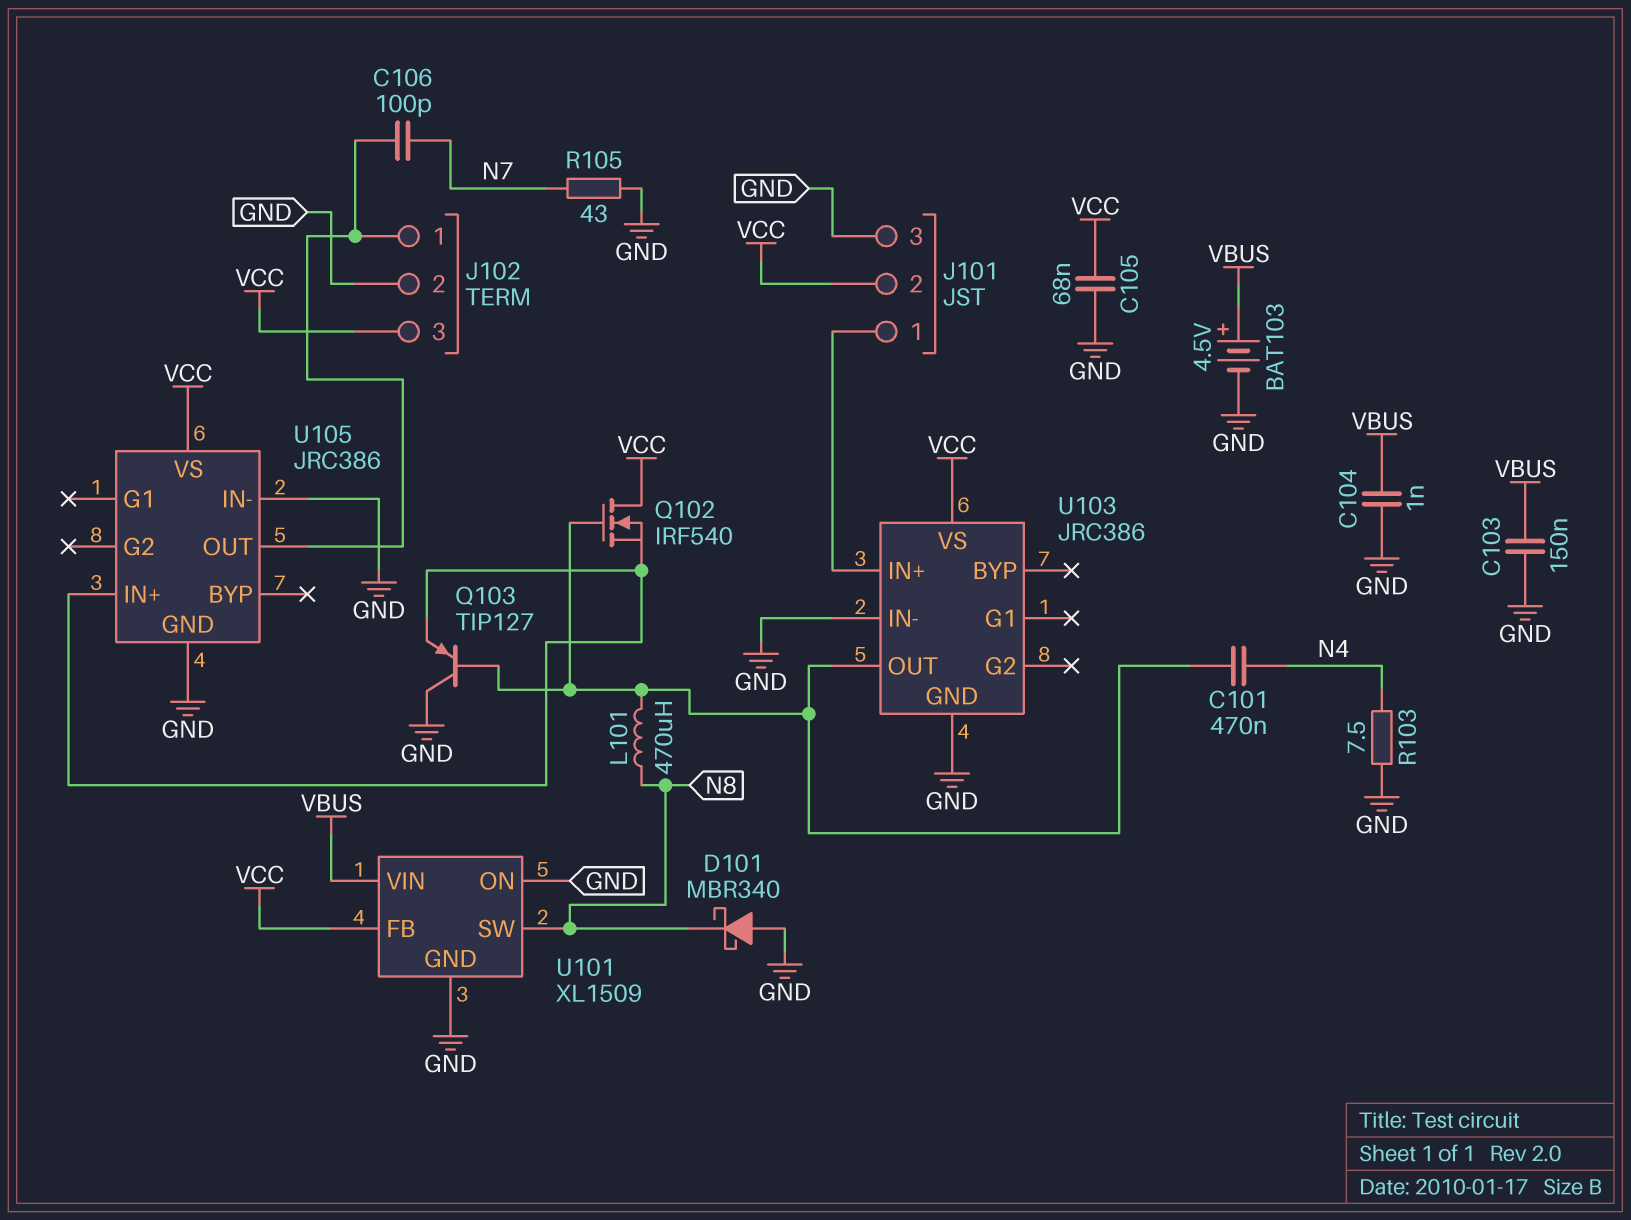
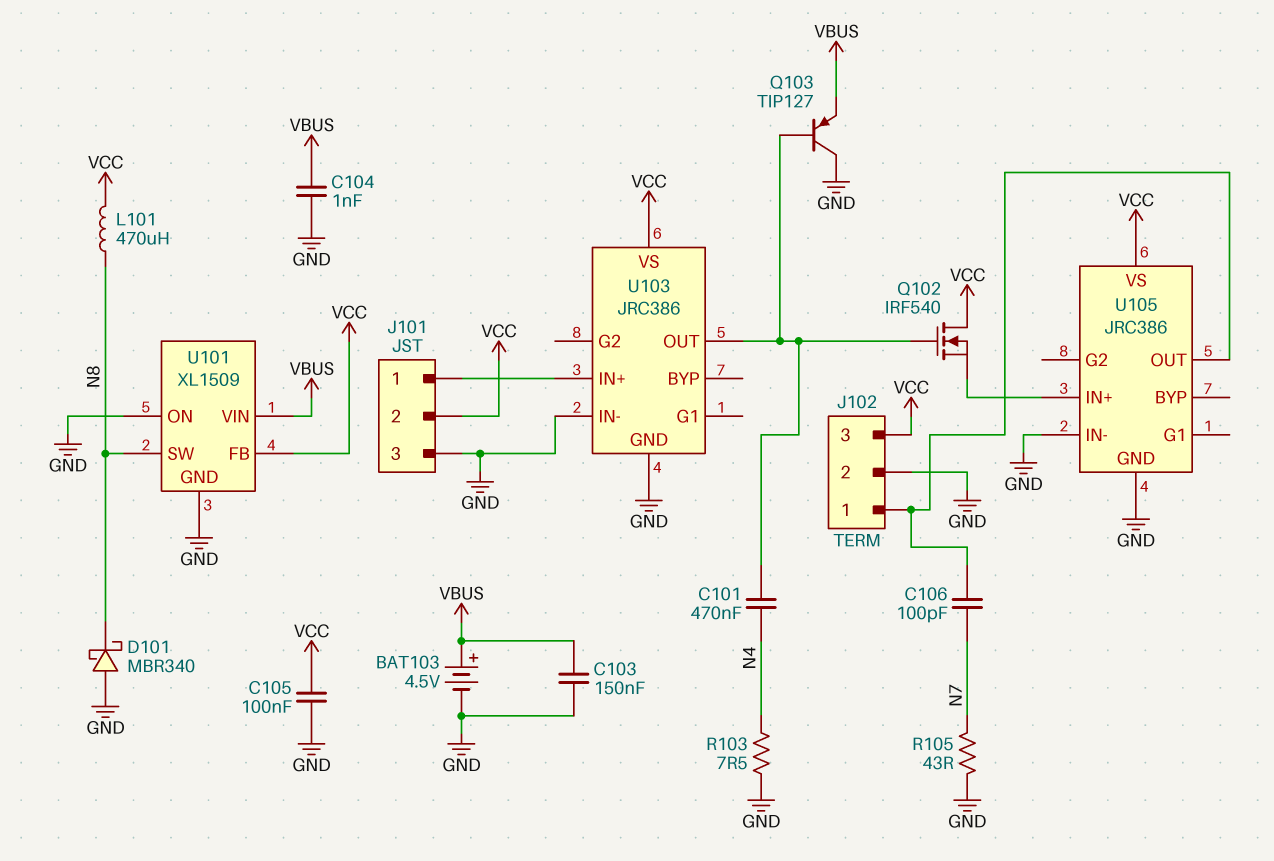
C105: 68nF (GND, VCC) -> 100nF (GND, VCC)
L101: 470uH (N8, U103/OUT) -> 470uH (N8, VCC)
Q103: PNP TIP127 (B U103/OUT, C GND, E U105/IN+) -> PNP TIP127 (B U103/OUT, C GND, E VBUS)

